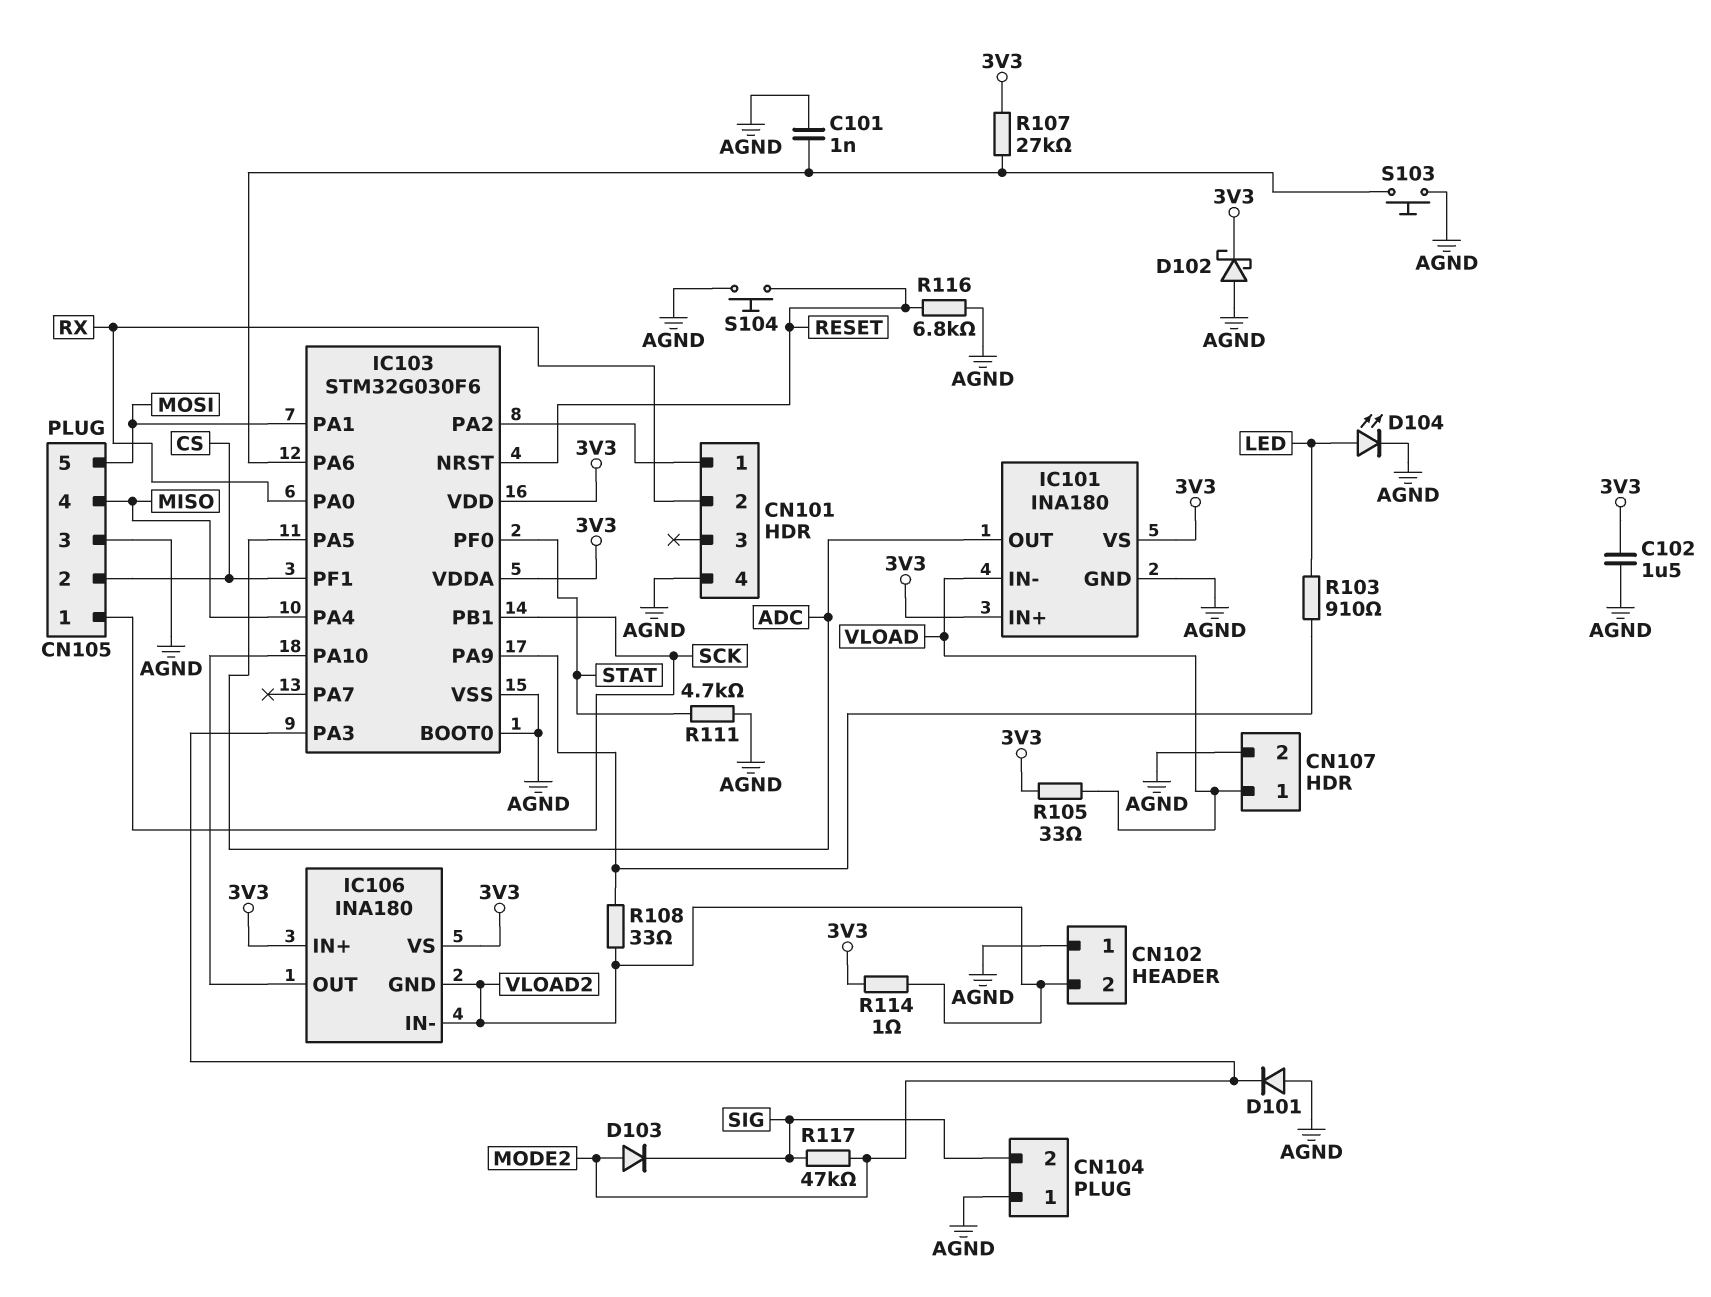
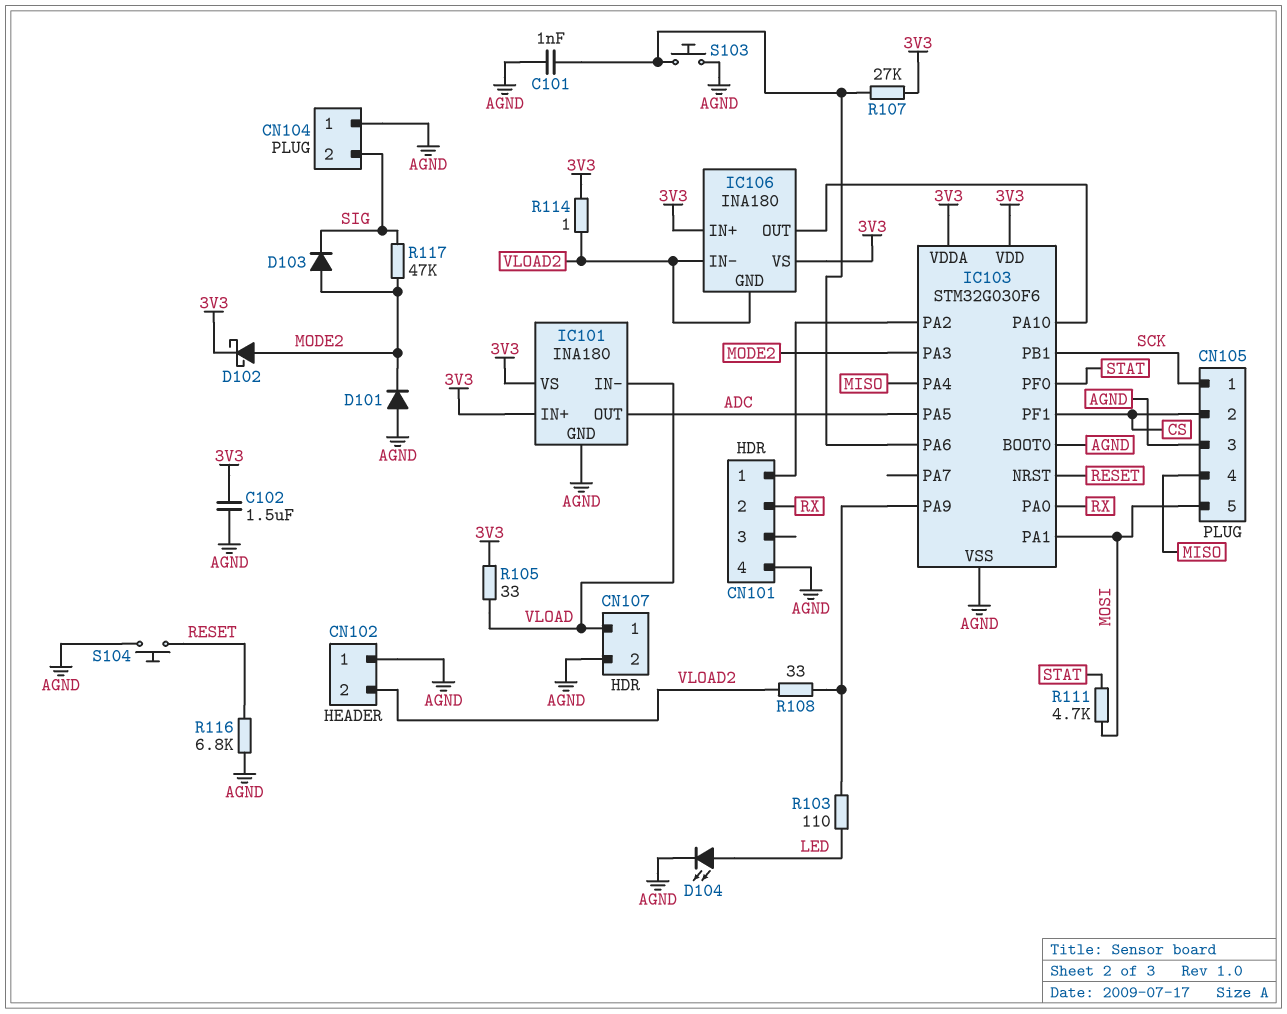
D102: schottky (A AGND, K 3V3) -> schottky (A MODE2, K 3V3)
R103: 910 (IC103/PA9, LED) -> 110 (IC103/PA9, LED)
R111: 4.7k (AGND, STAT) -> 4.7k (MOSI, STAT)

